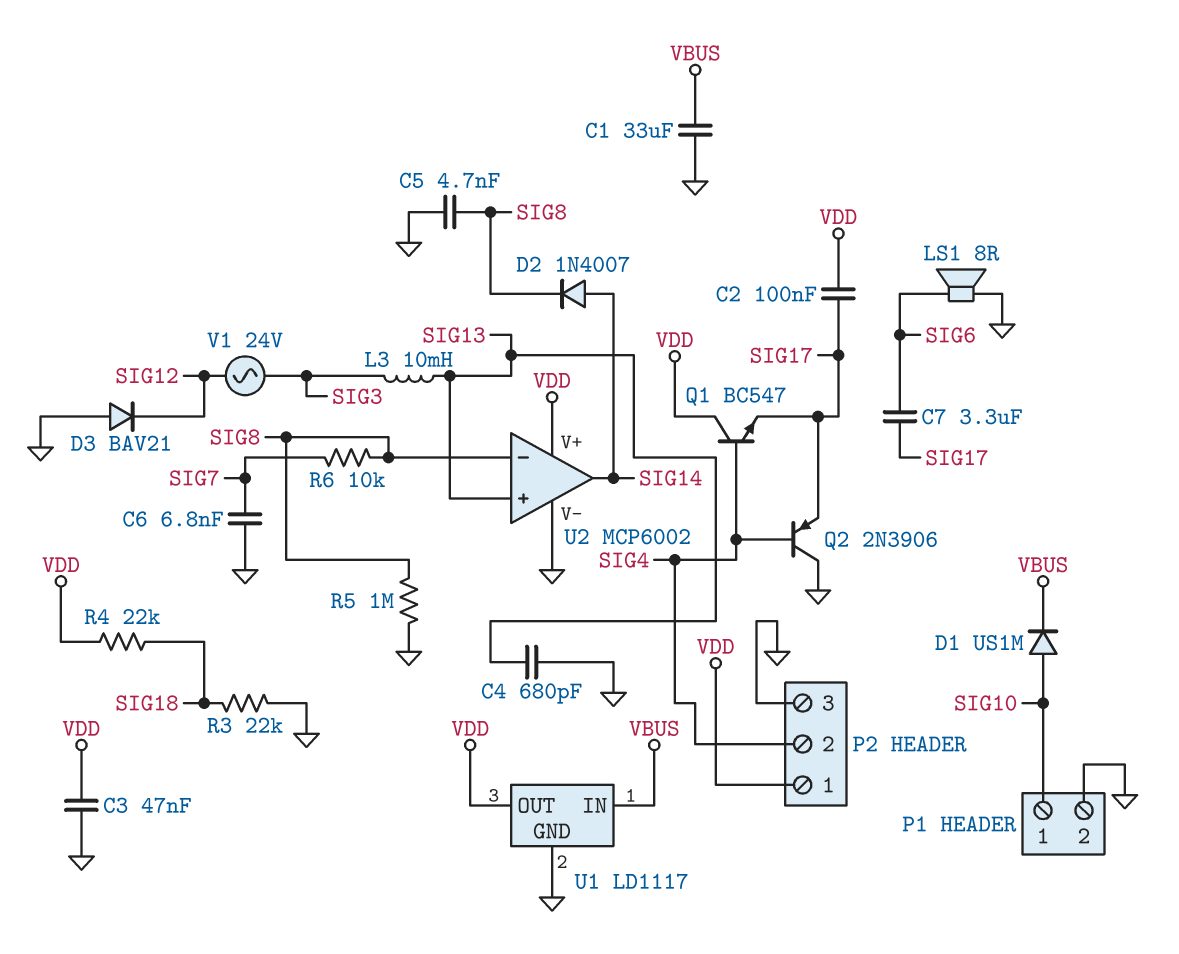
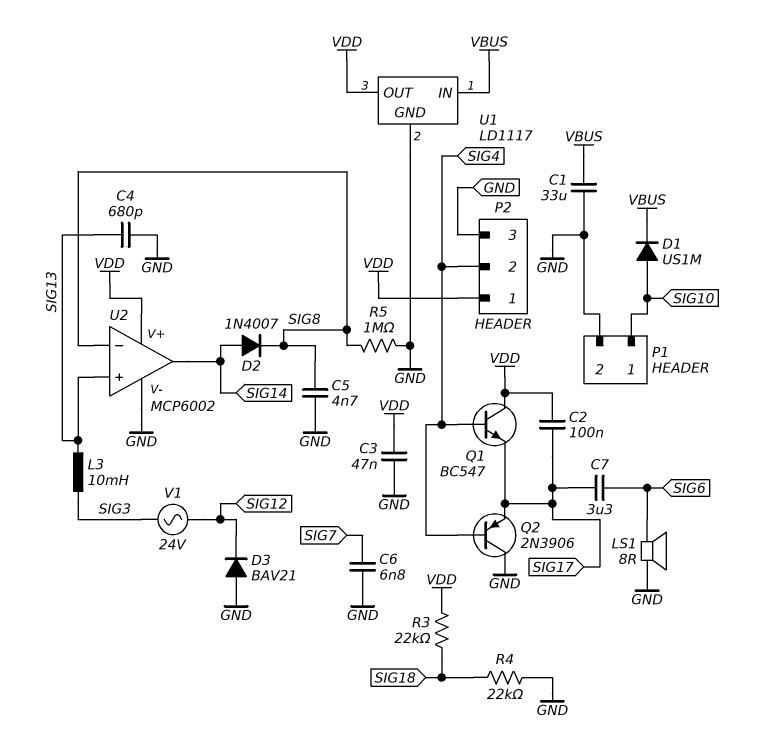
R3: 22k (GND, SIG18) -> 22k (SIG18, VDD)
R4: 22k (SIG18, VDD) -> 22k (GND, SIG18)
R6: 10k (SIG7, SIG8) -> none

